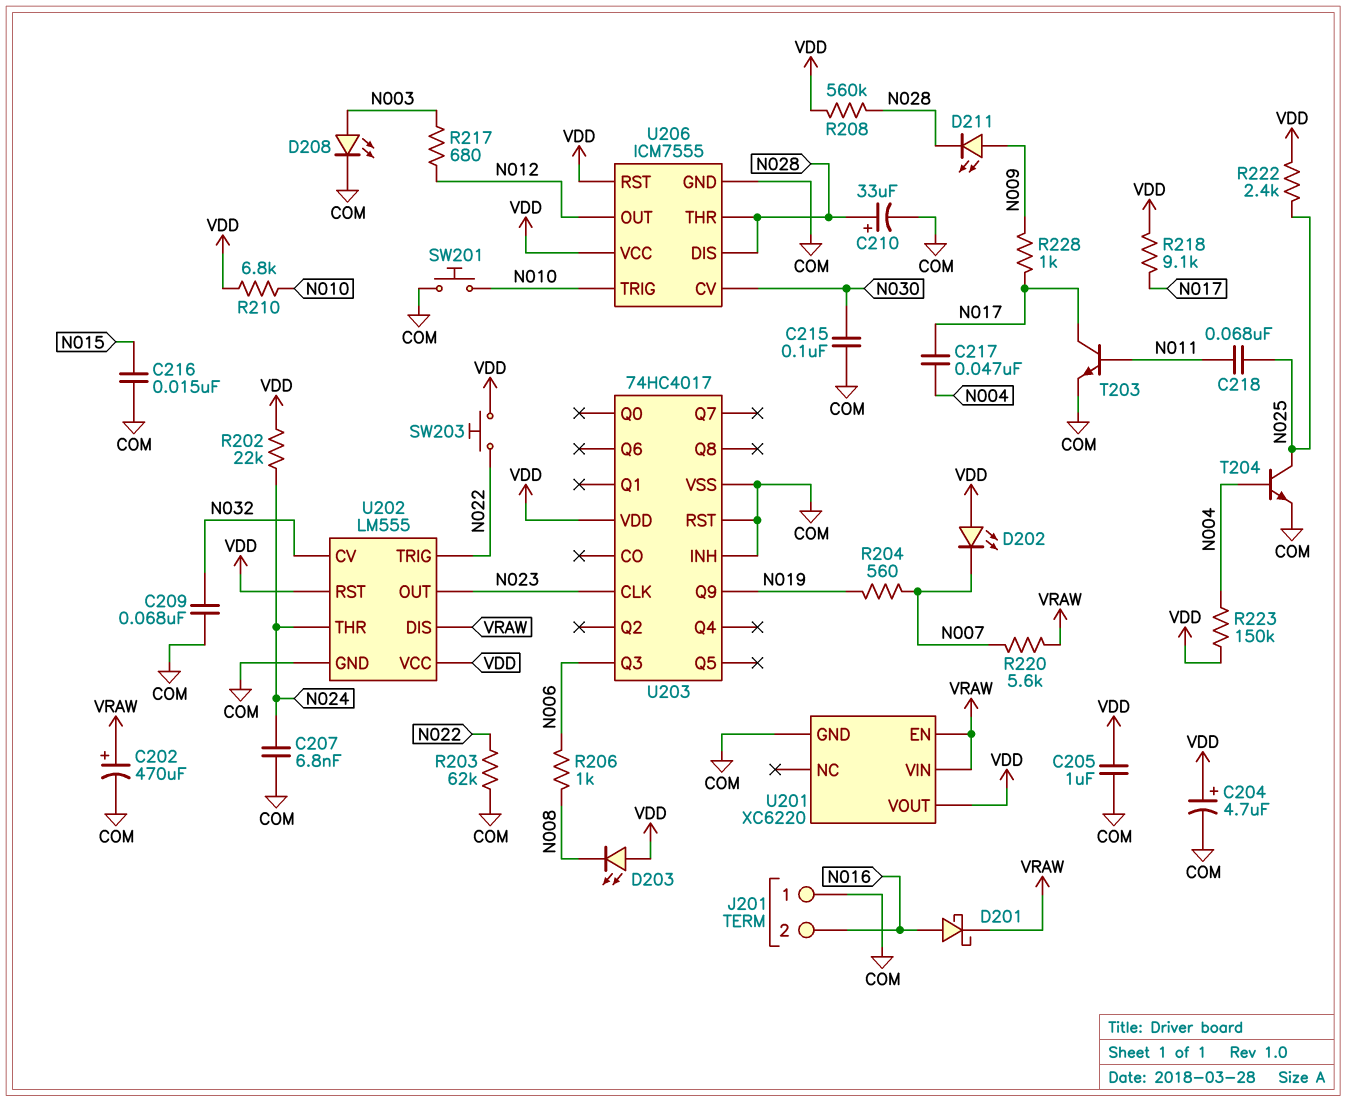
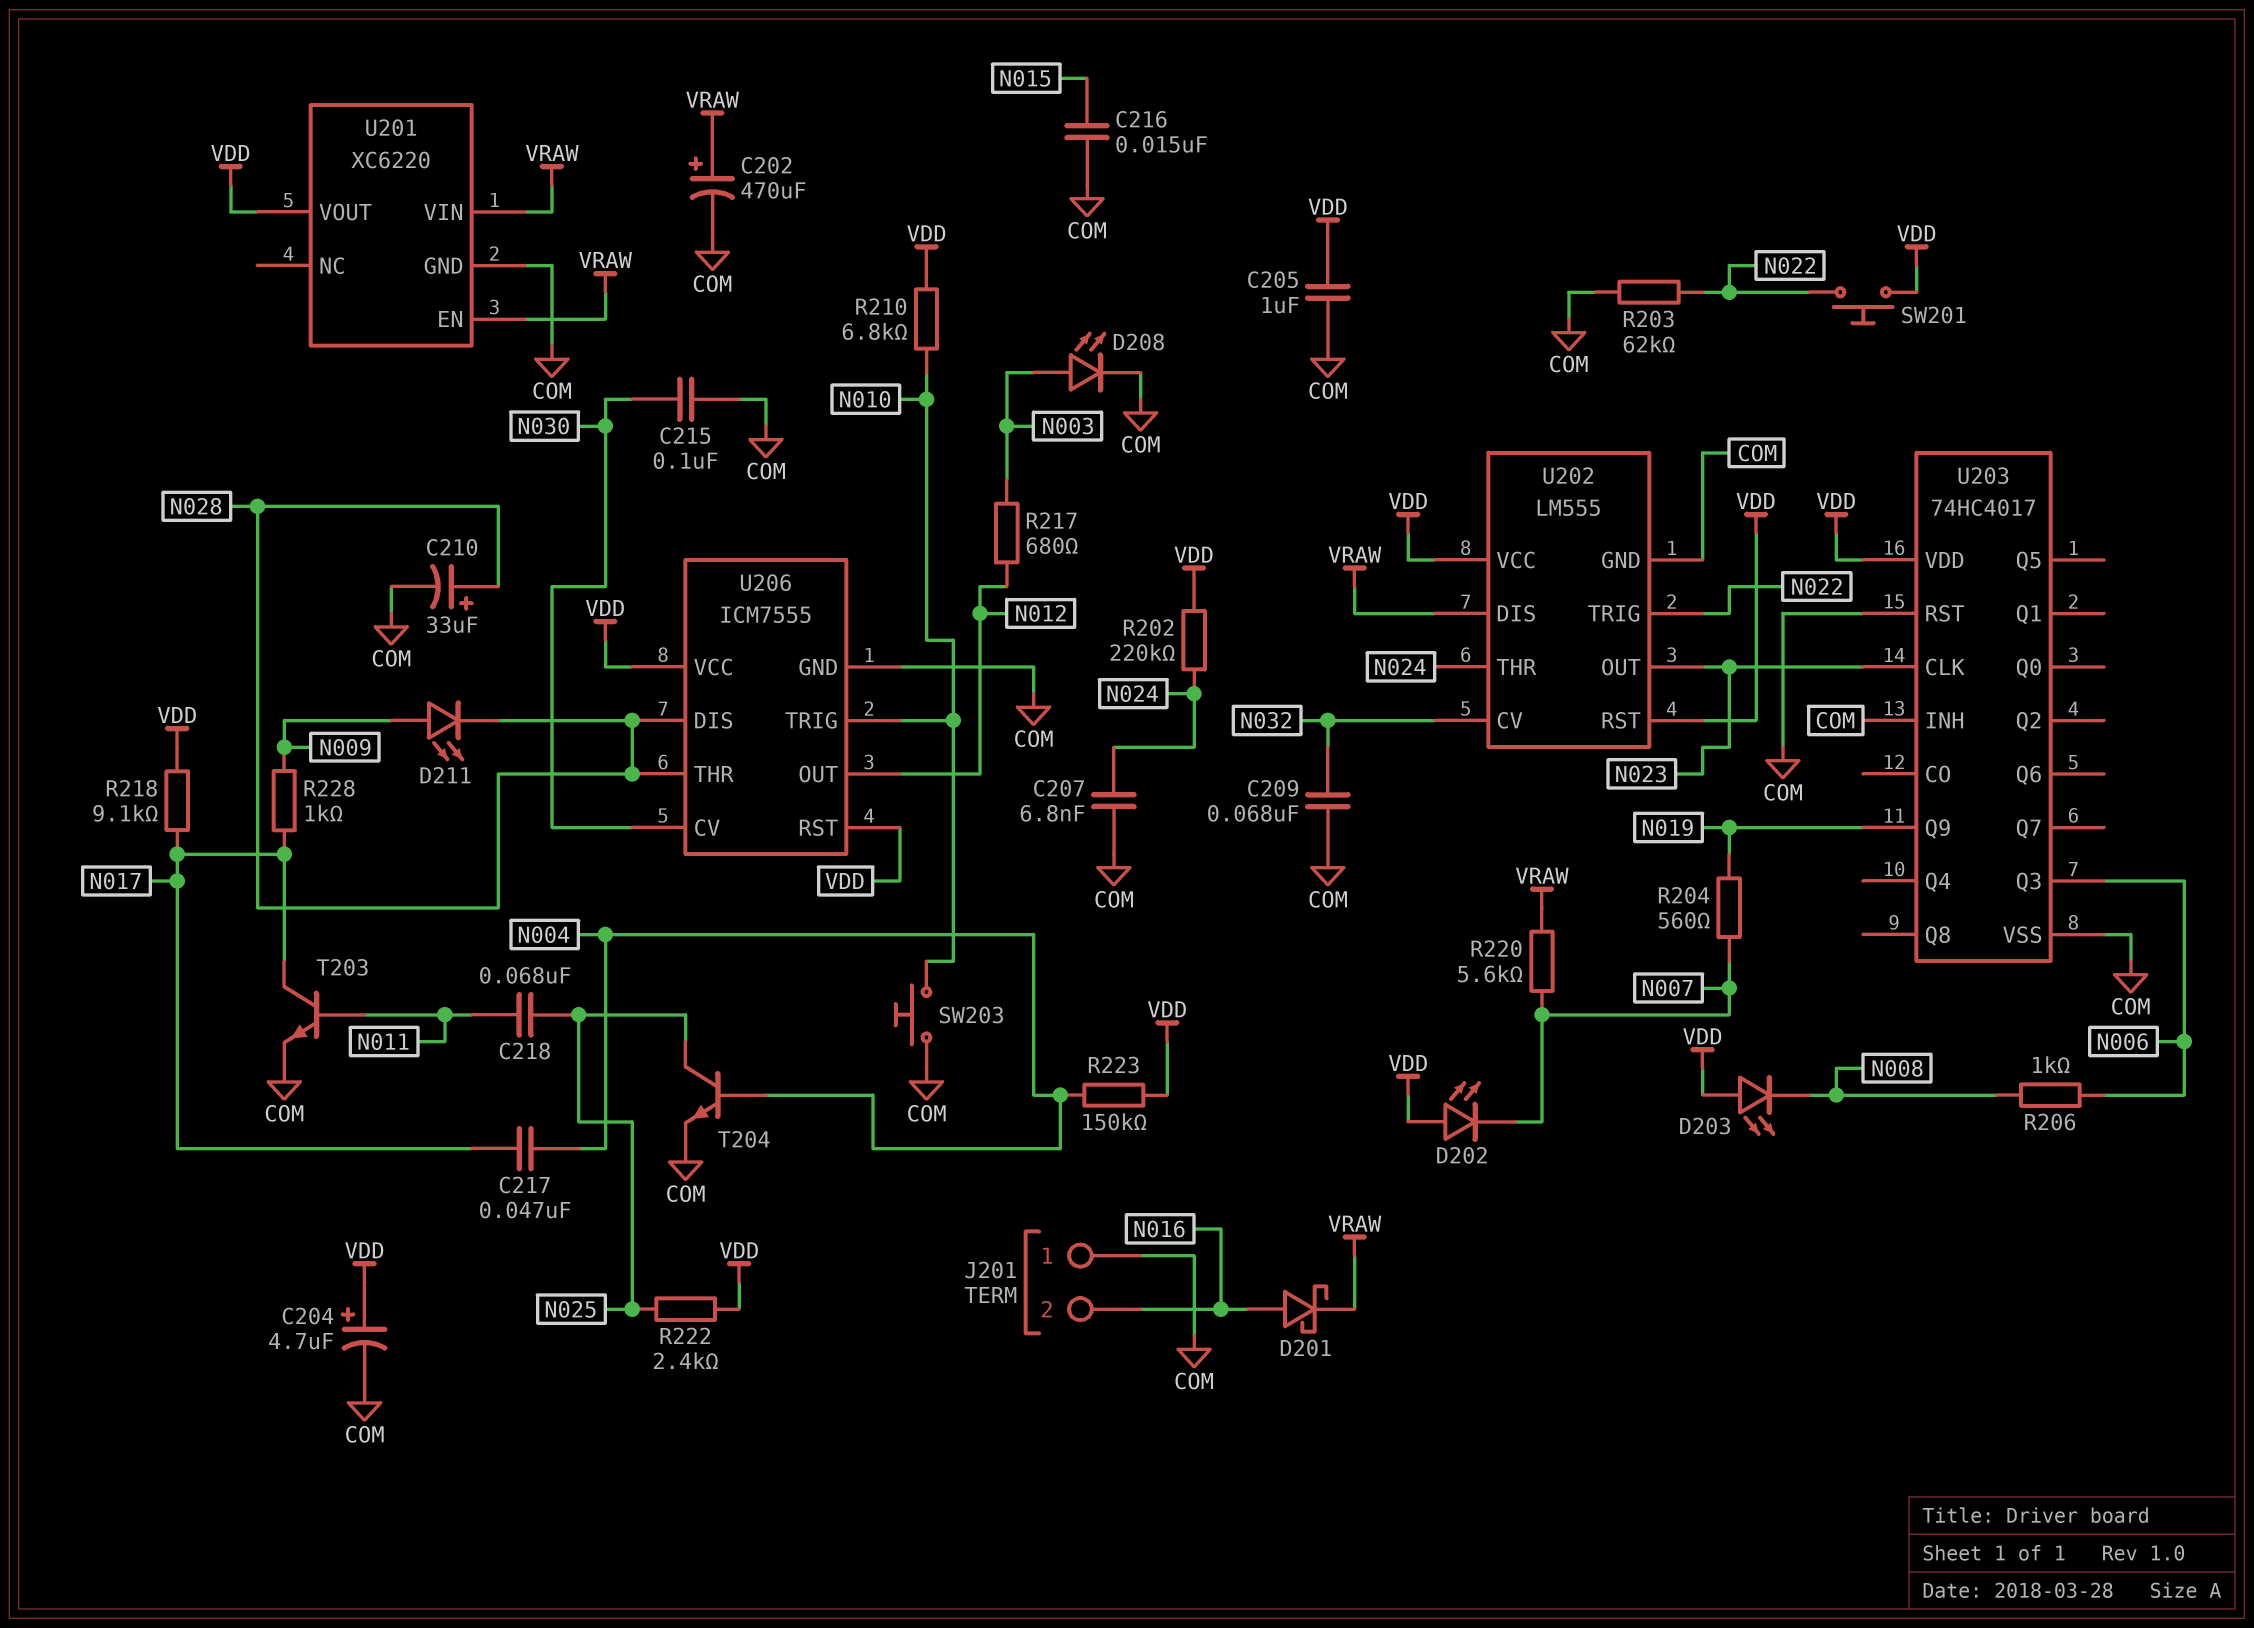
R202: 22k (N024, VDD) -> 220k (N024, VDD)
R208: 560k (N028, VDD) -> none
SW201: button (COM, N010) -> button (N022, VDD)
SW203: button (N022, VDD) -> button (COM, N010)

